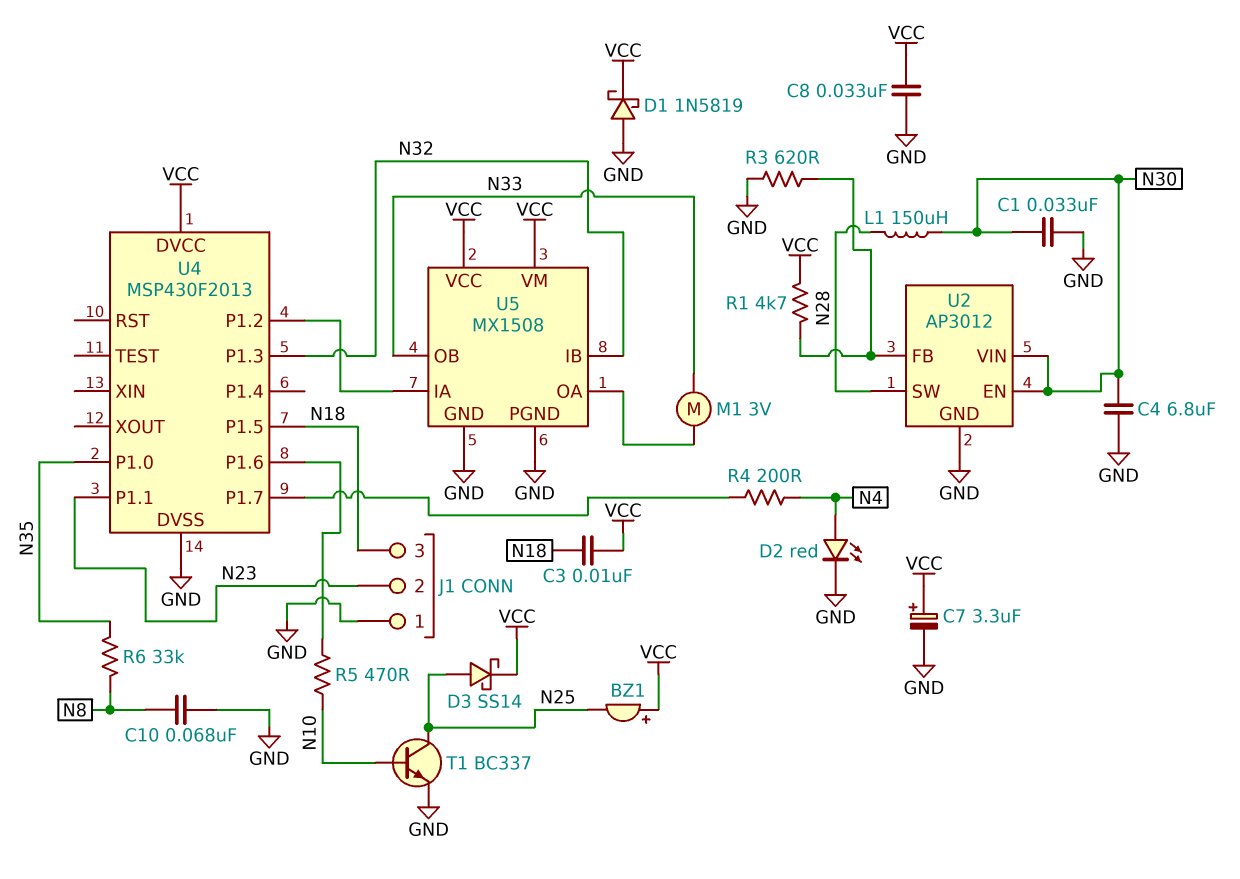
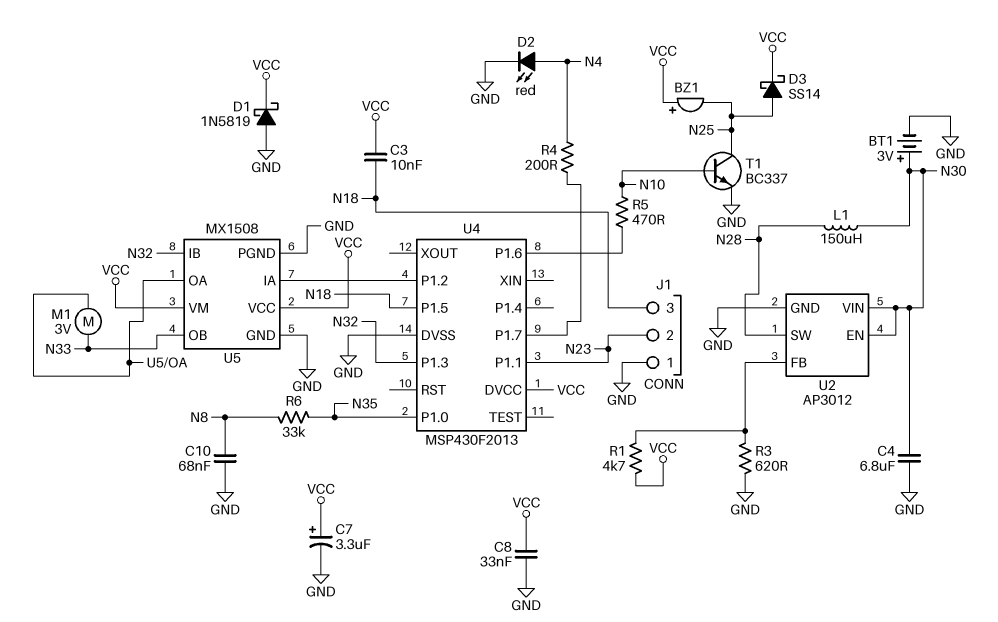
BT1: none -> 3V (plus N30, minus GND)
C1: 33nF (GND, N30) -> none

